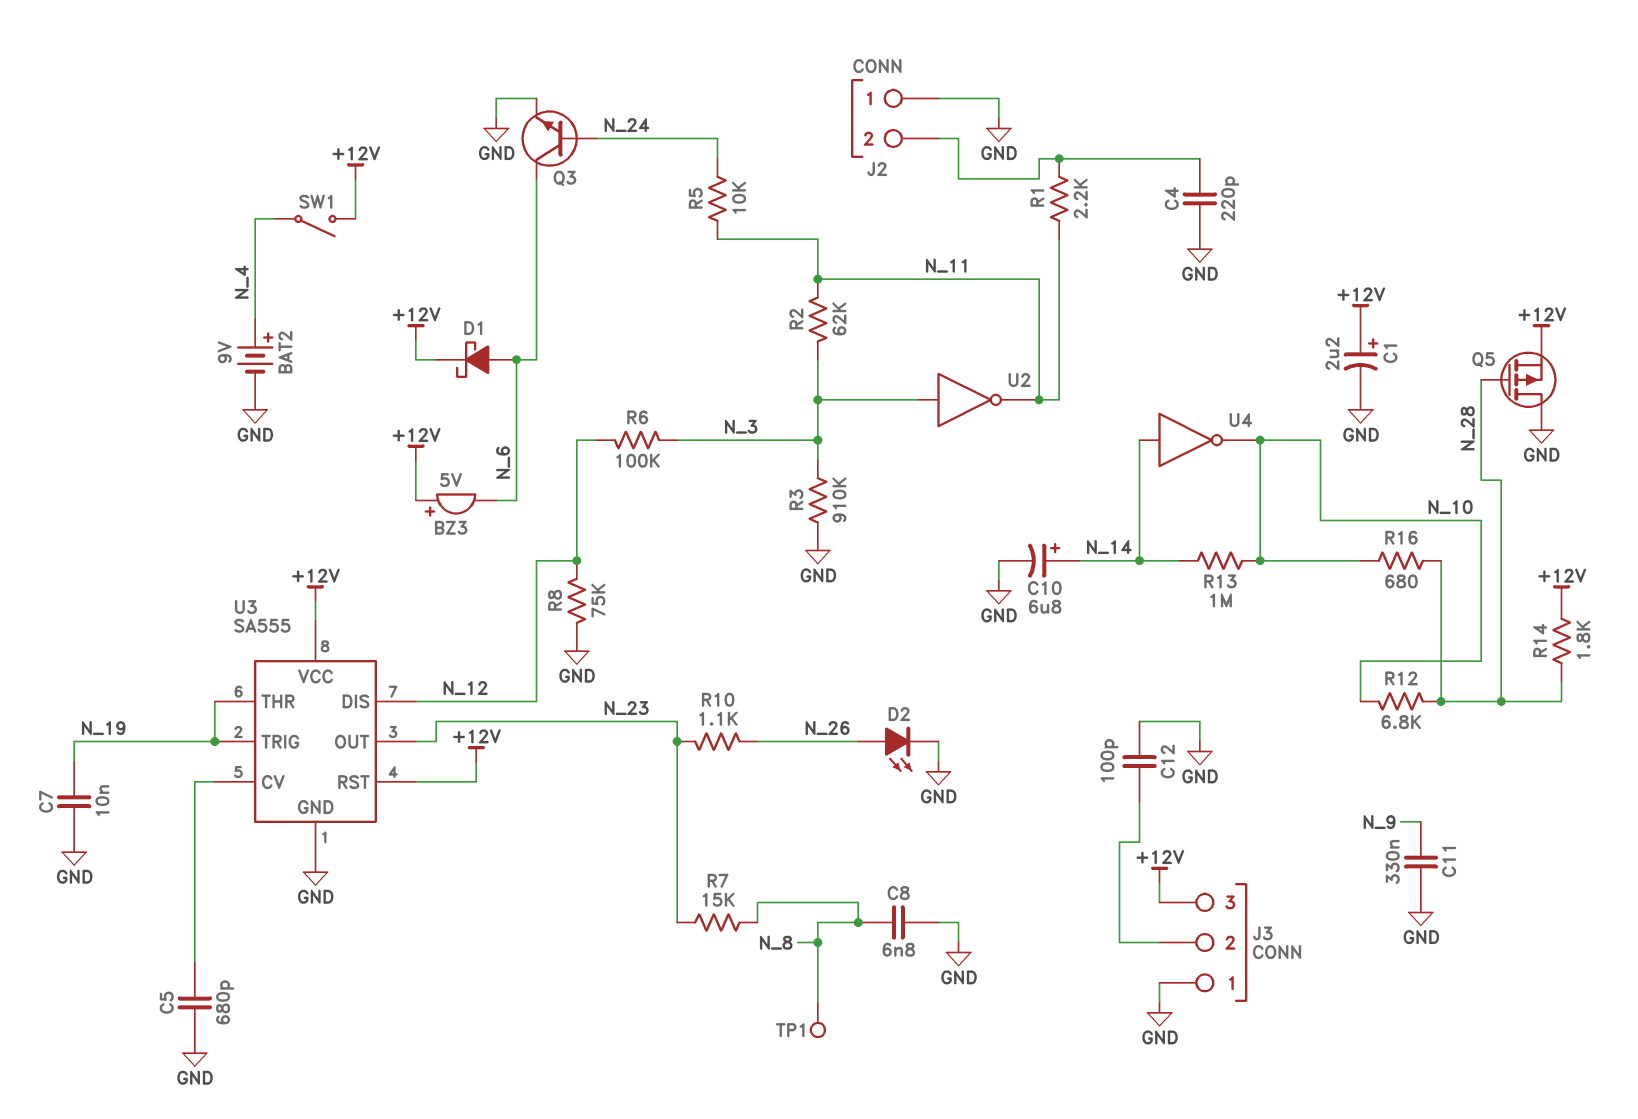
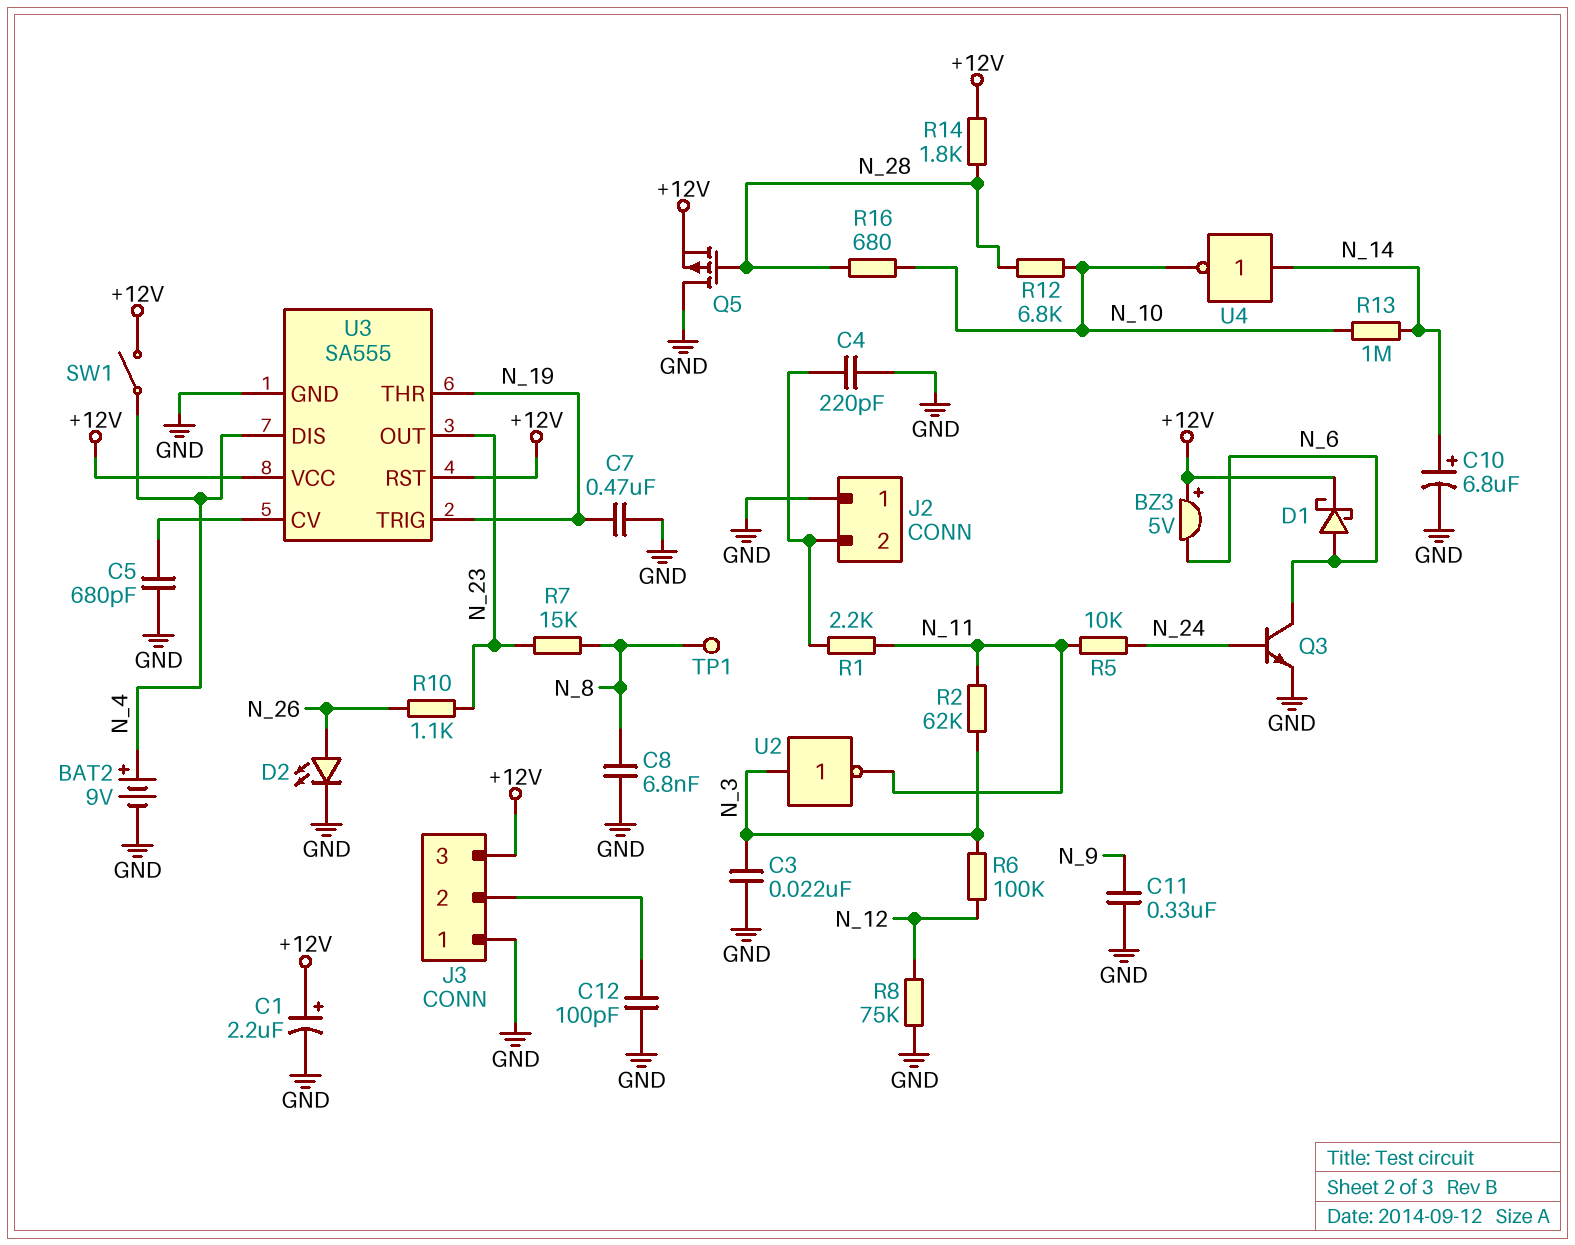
C3: none -> 22nF (GND, N_3)
C7: 10nF (GND, N_19) -> 470nF (GND, N_19)
R3: 910k (GND, N_3) -> none
U3 pin DIS: N_12 -> N_4

